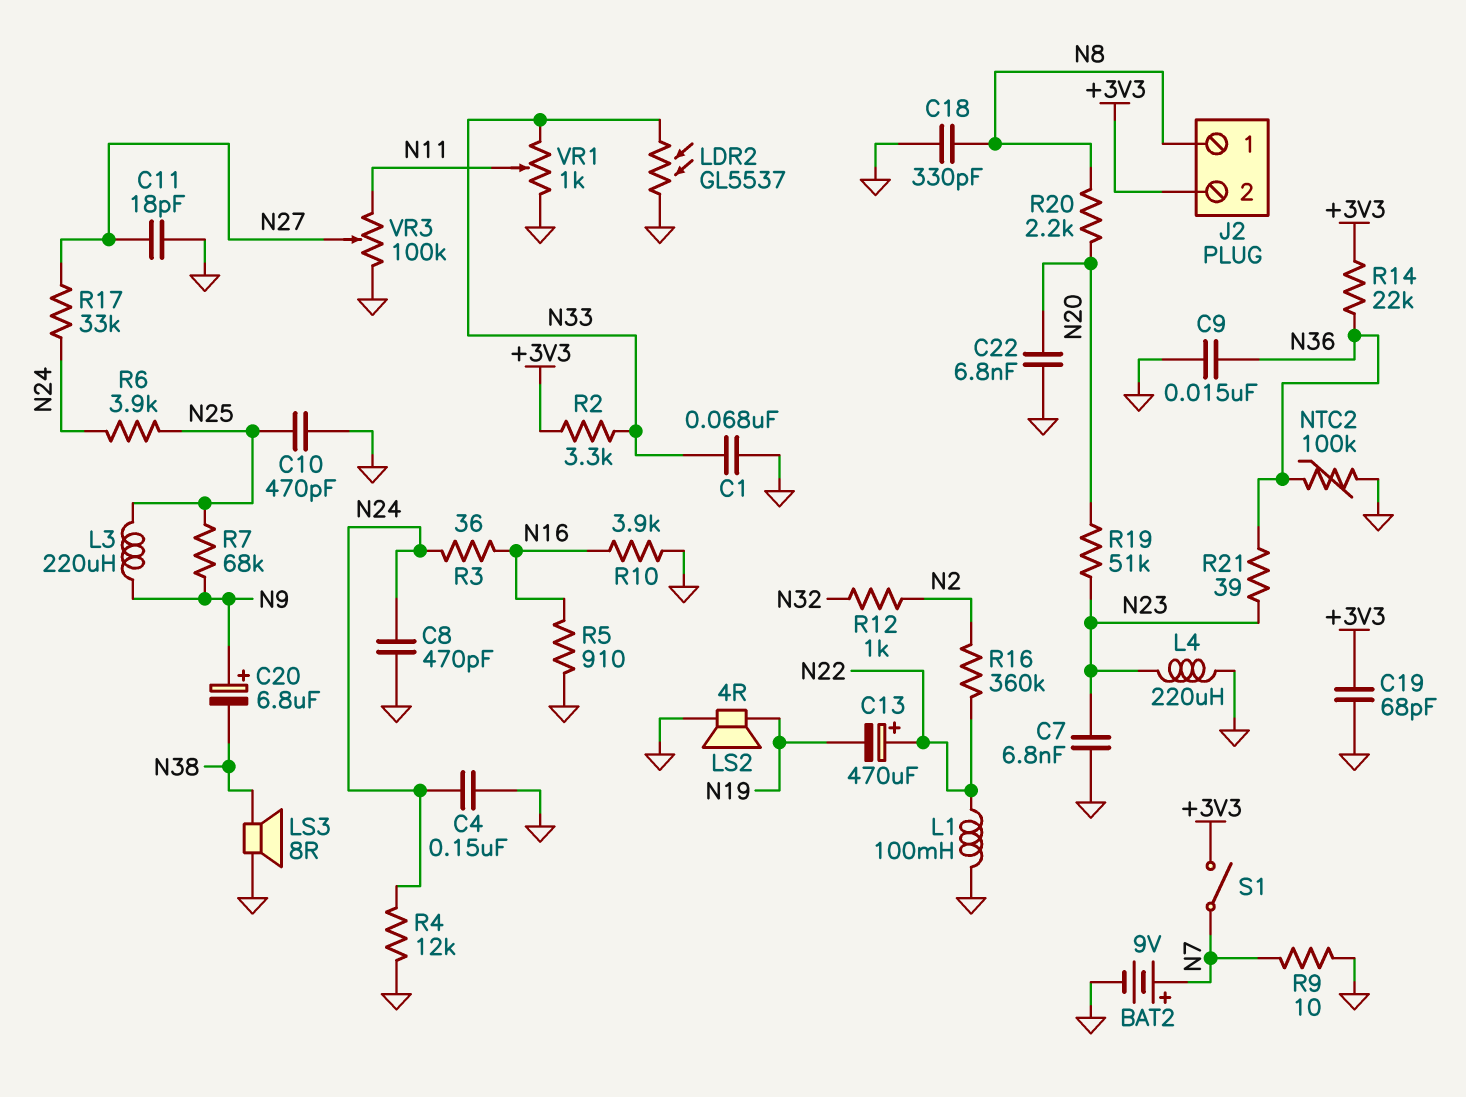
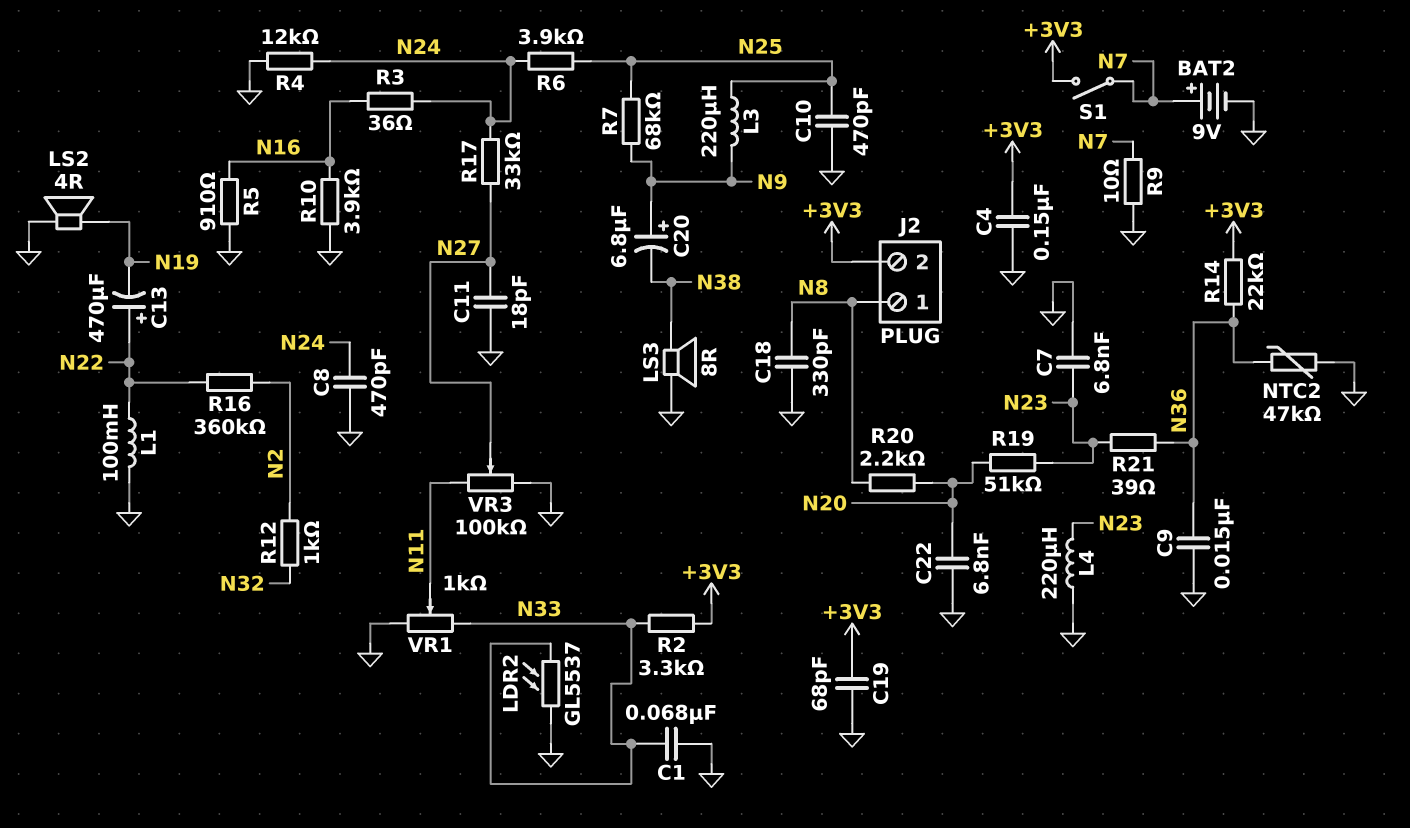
C4: 150nF (GND, N24) -> 150nF (+3V3, GND)
NTC2: 100k (GND, N36) -> 47k (GND, N36)

